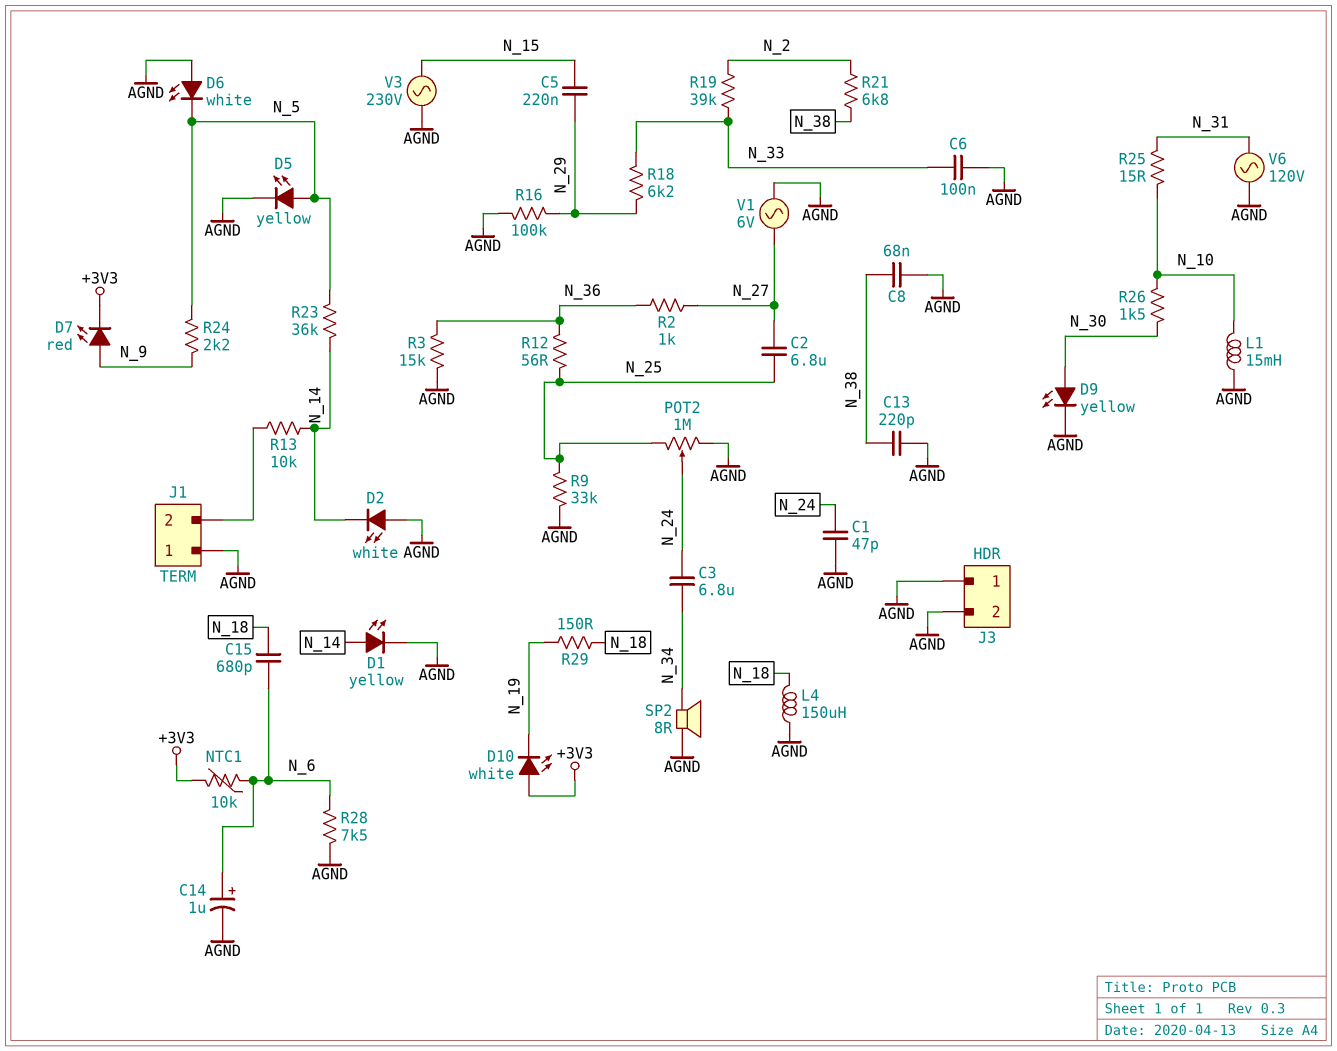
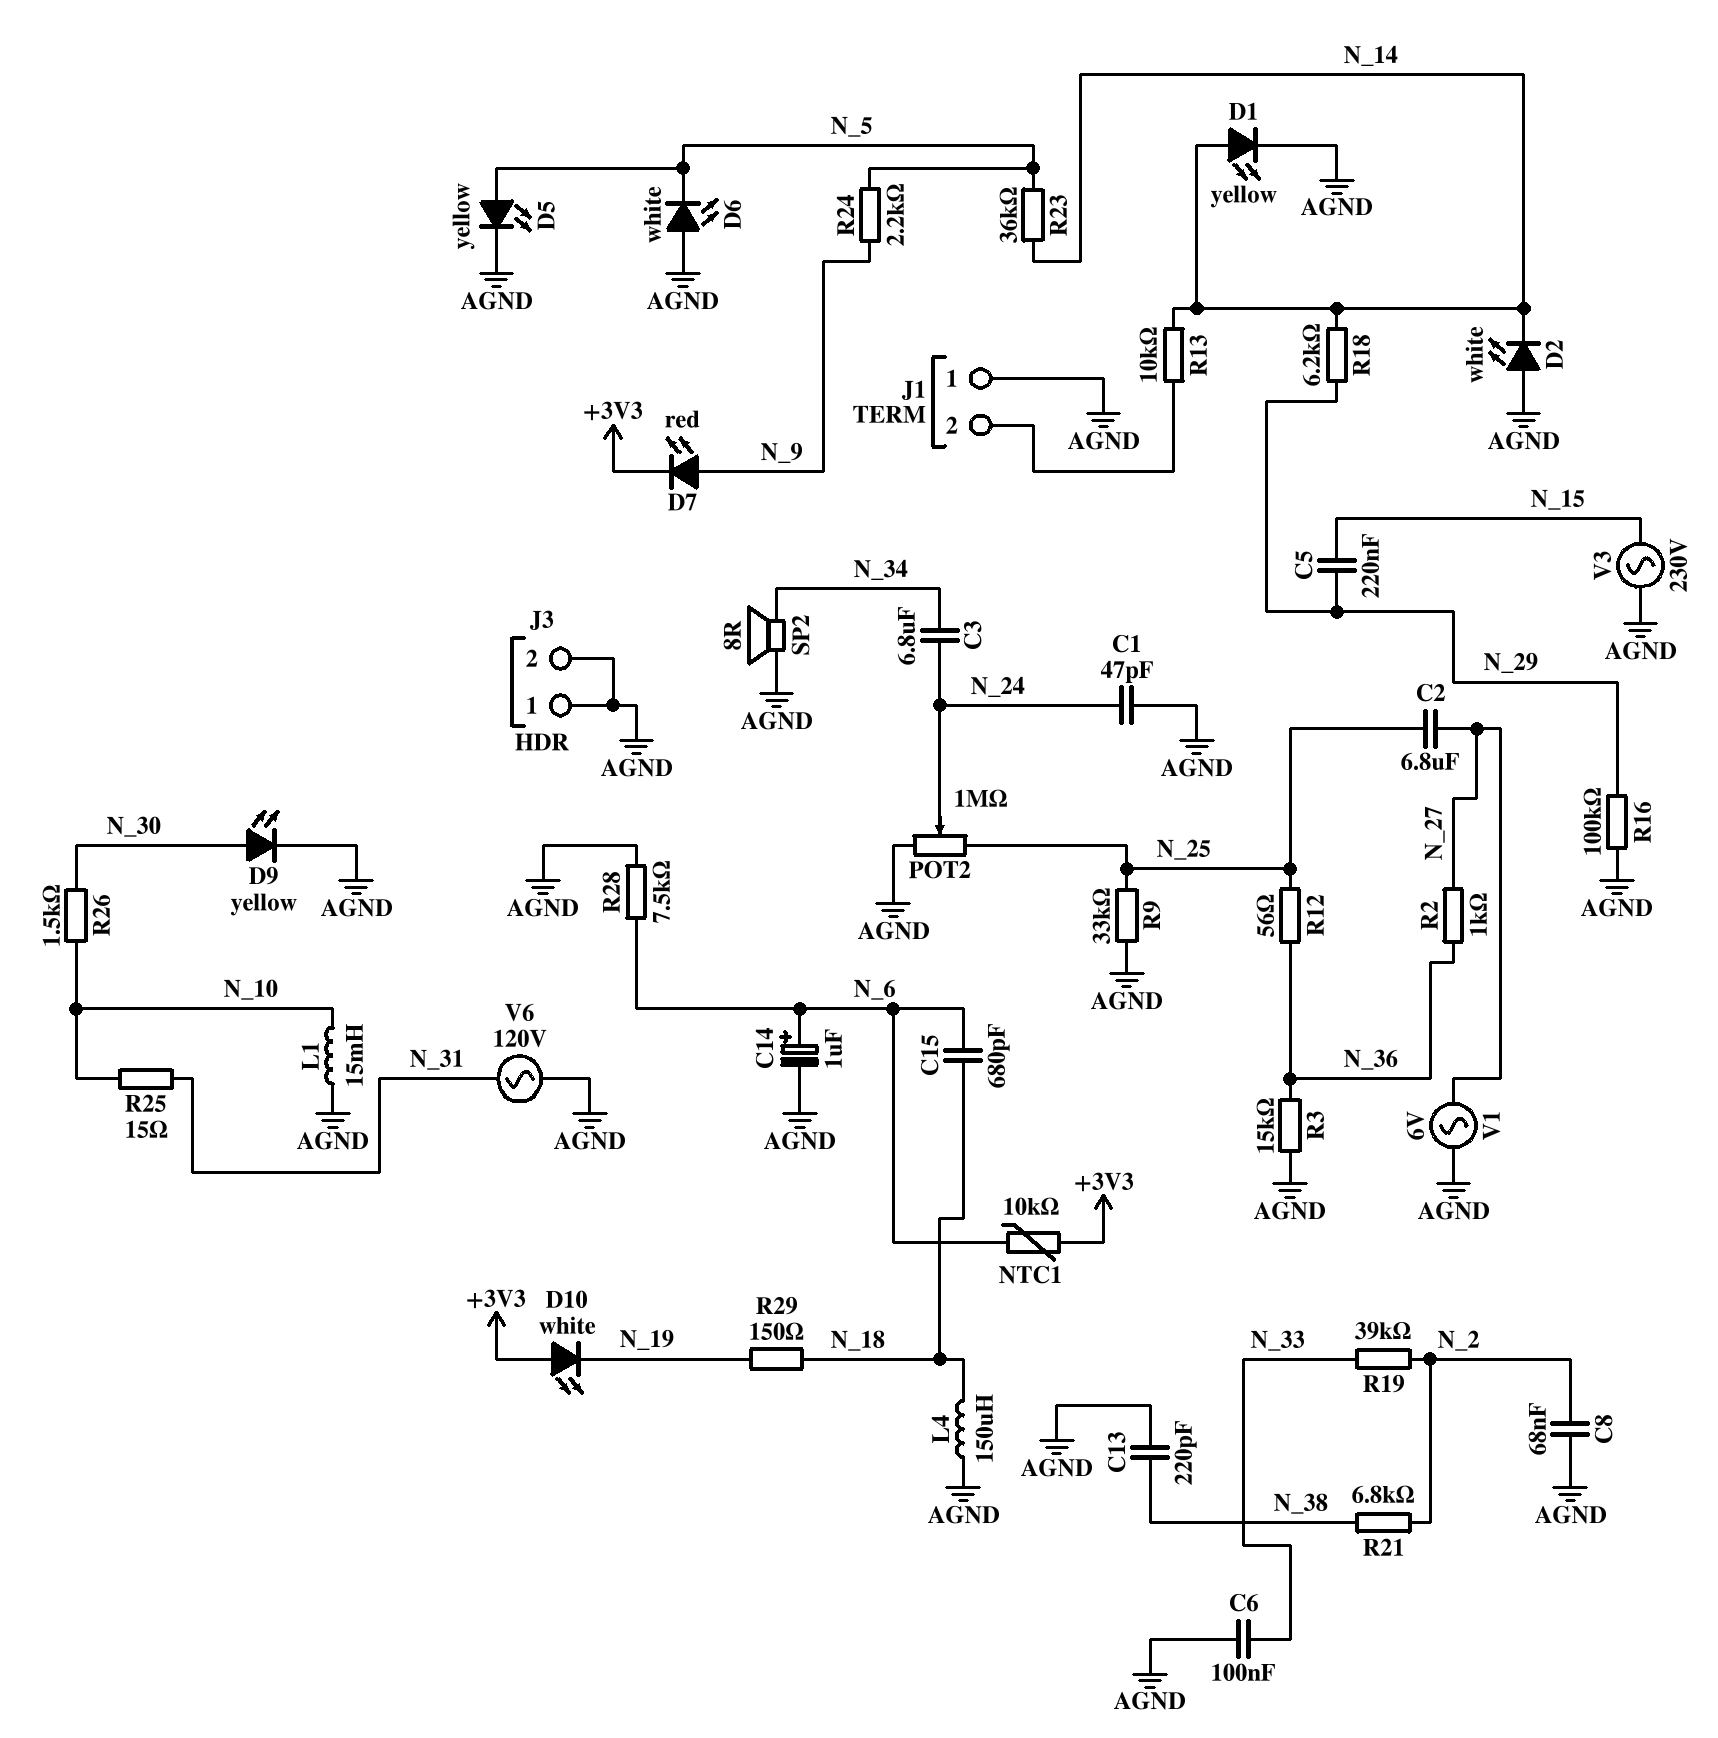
C8: 68nF (AGND, N_38) -> 68nF (AGND, N_2)
R18: 6.2k (N_29, N_33) -> 6.2k (N_14, N_29)

